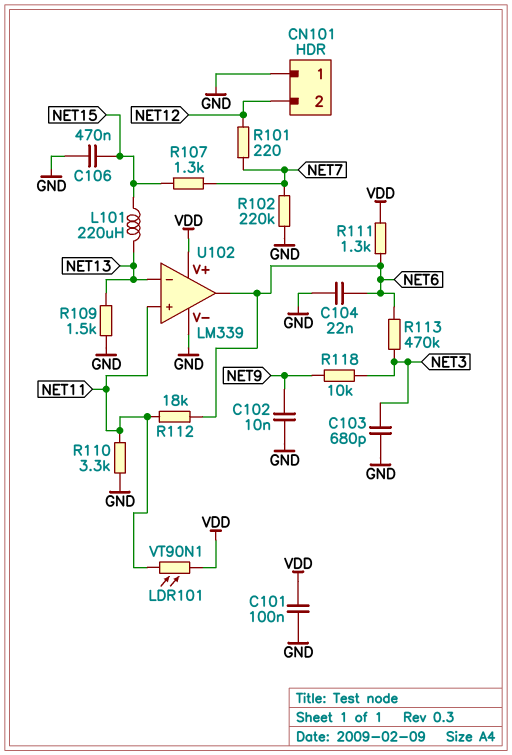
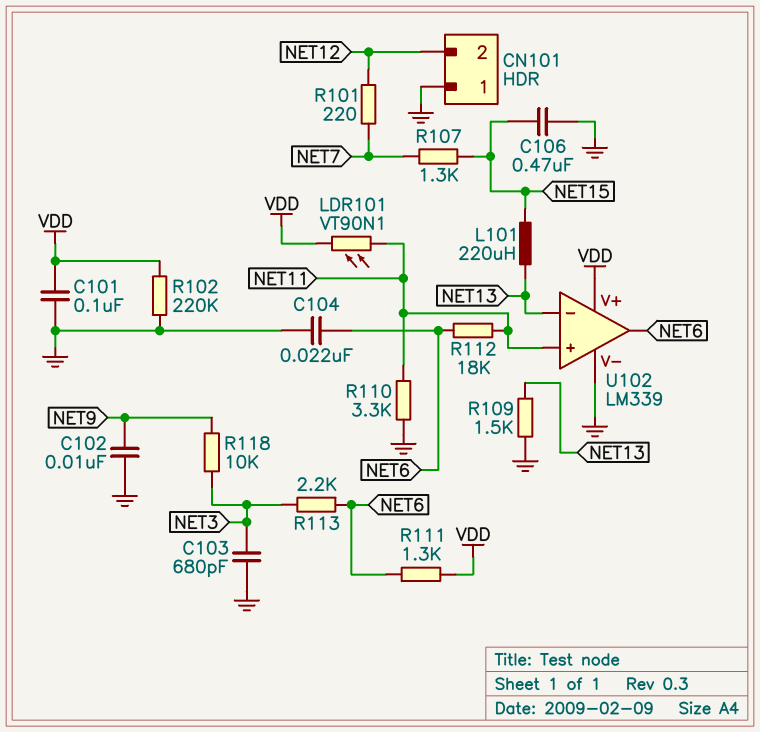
R102: 220k (GND, NET7) -> 220k (GND, VDD)
R113: 470k (NET3, NET6) -> 2.2k (NET3, NET6)

